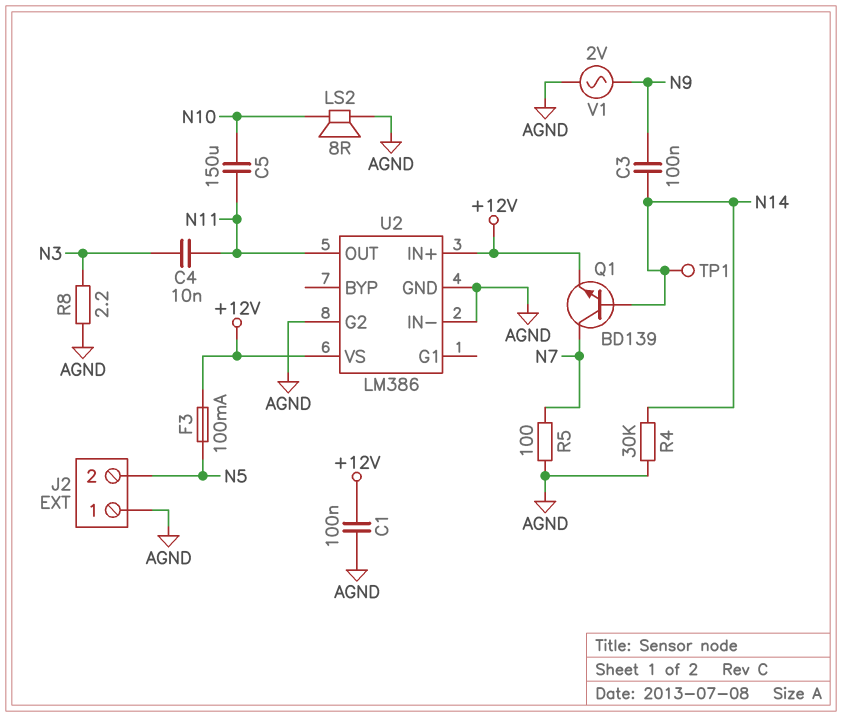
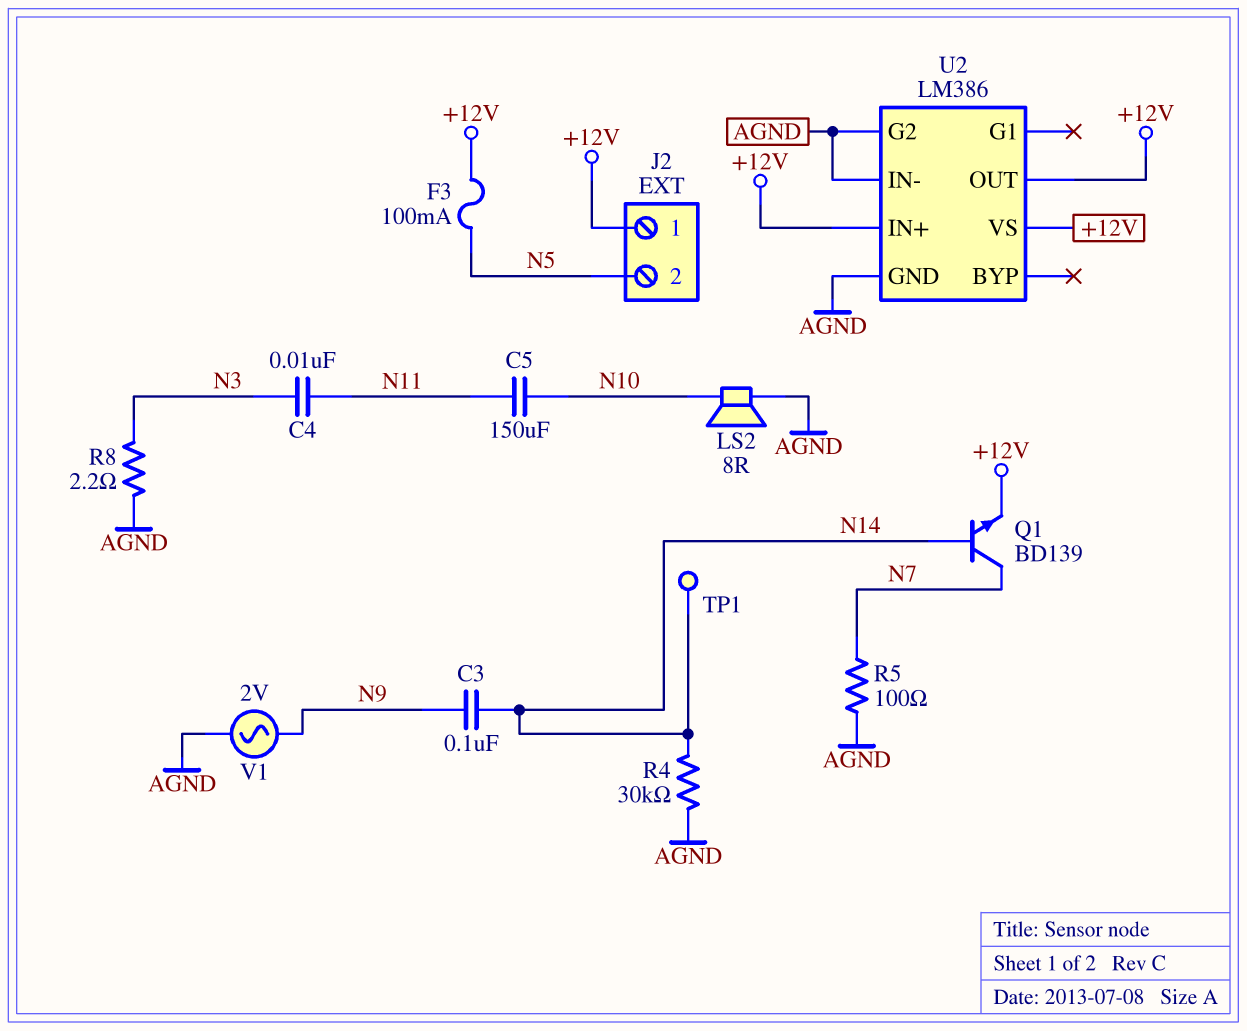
C1: 100nF (+12V, AGND) -> none
J2 pin 1: AGND -> +12V
U2 pin OUT: N11 -> +12V

